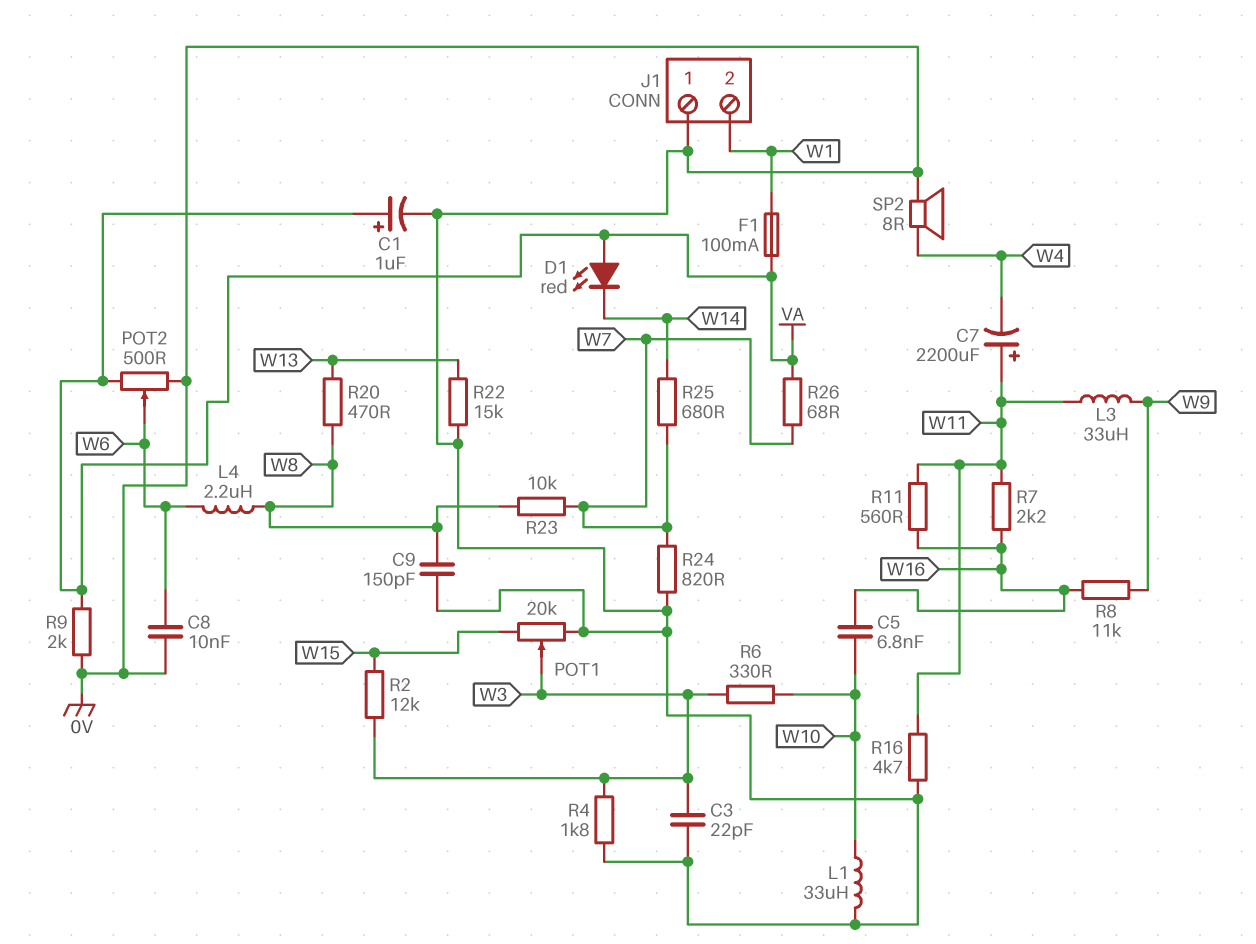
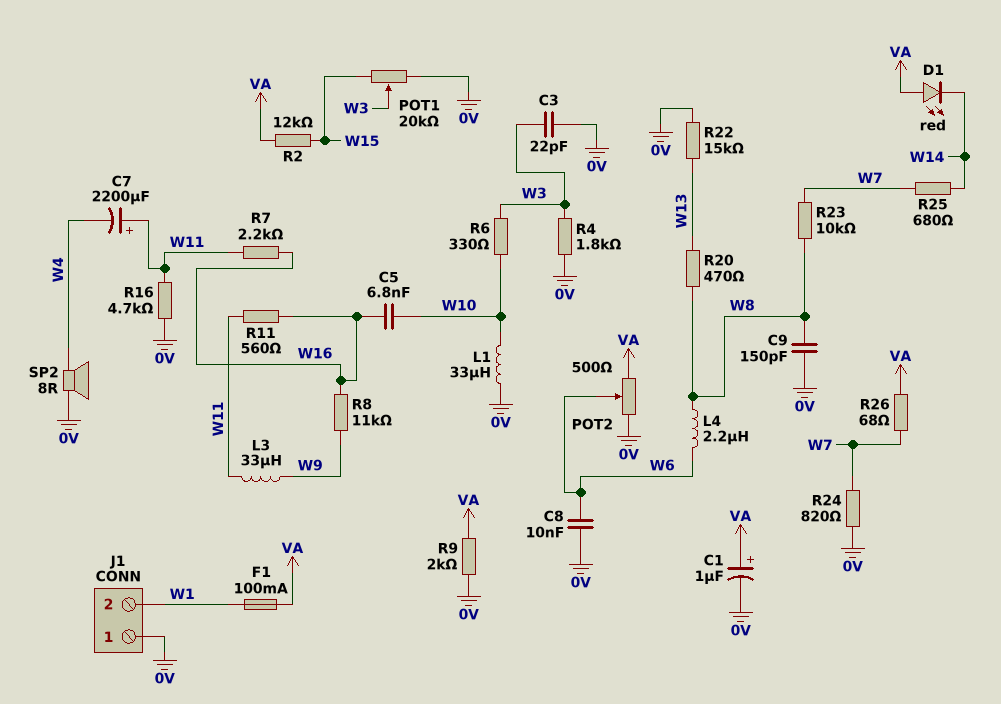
R2: 12k (W3, W15) -> 12k (VA, W15)

